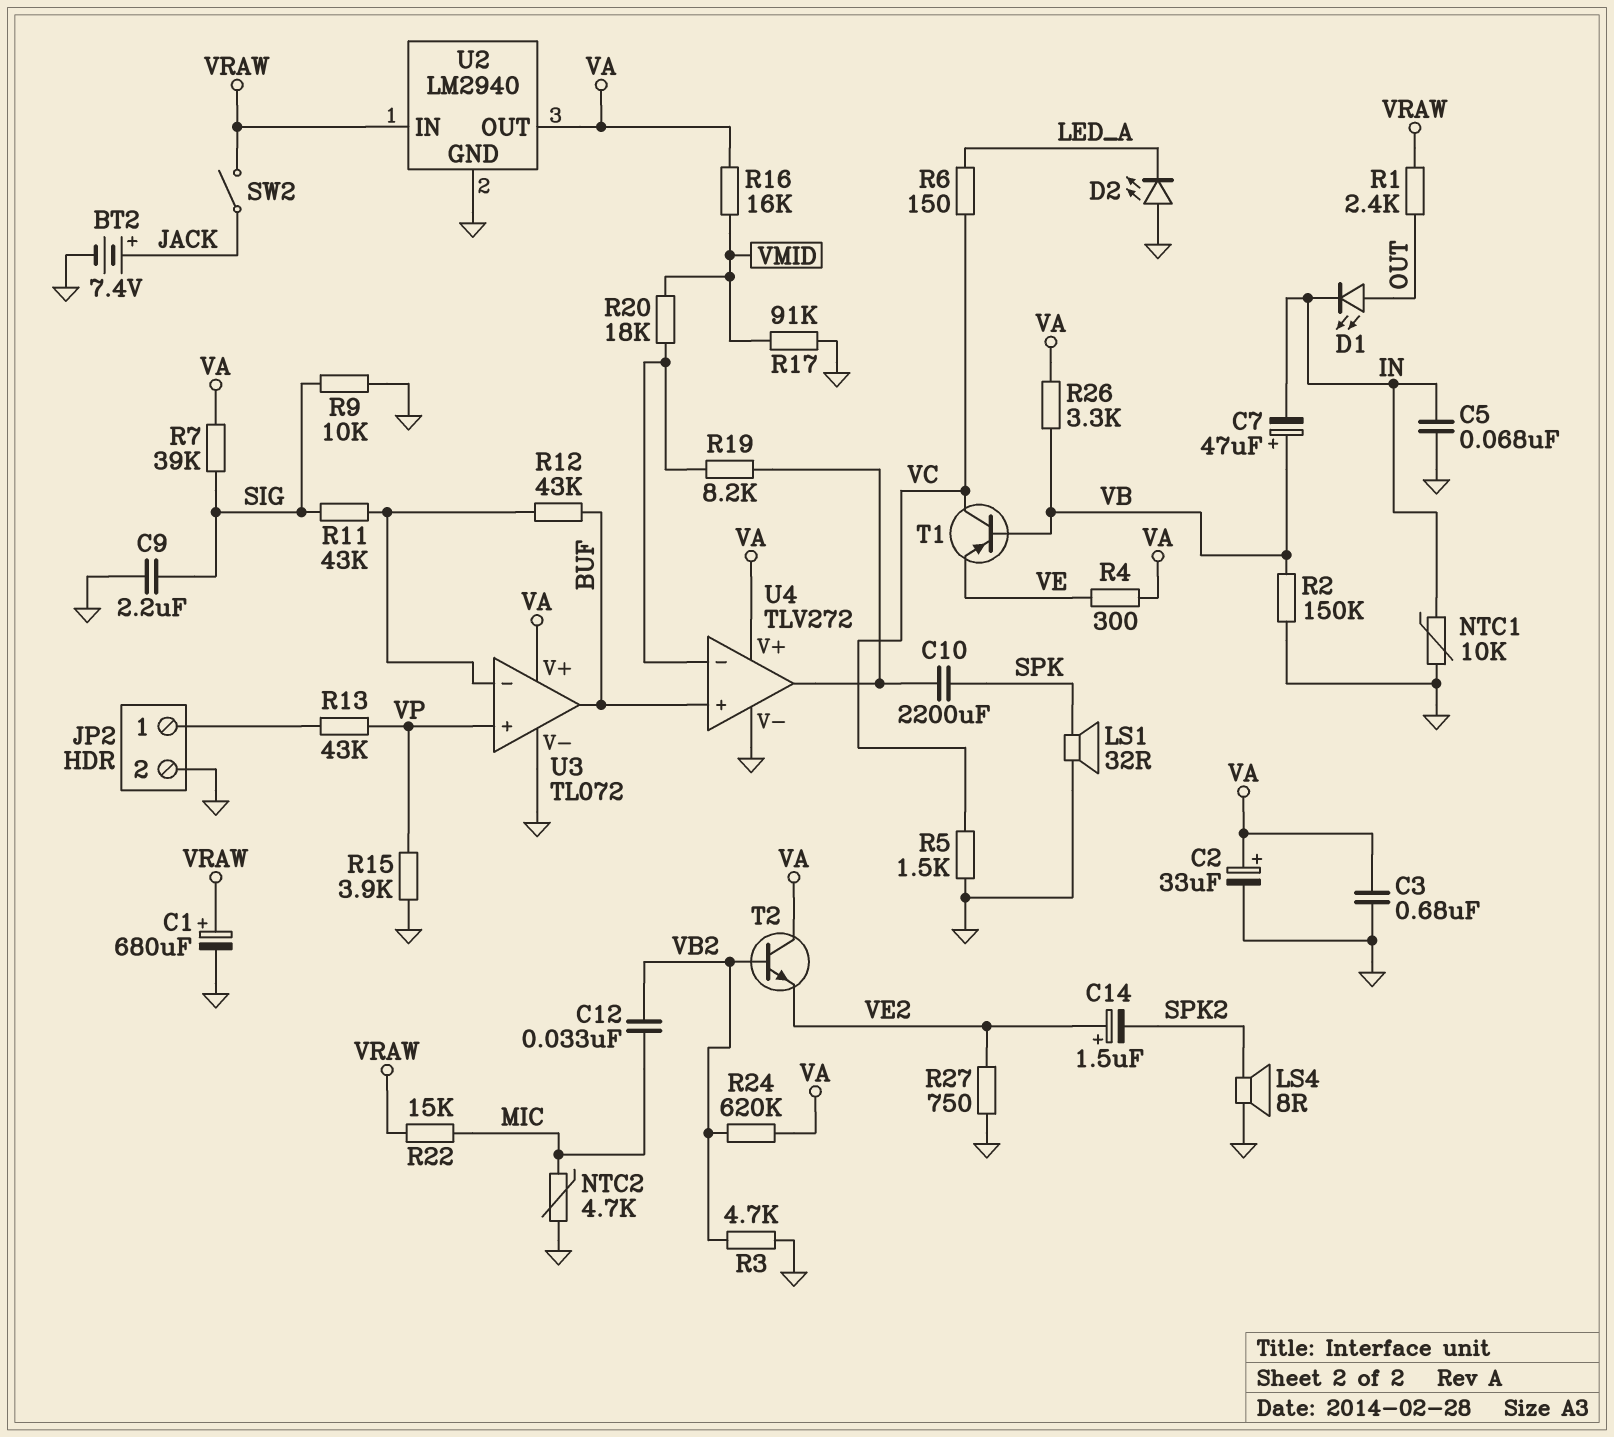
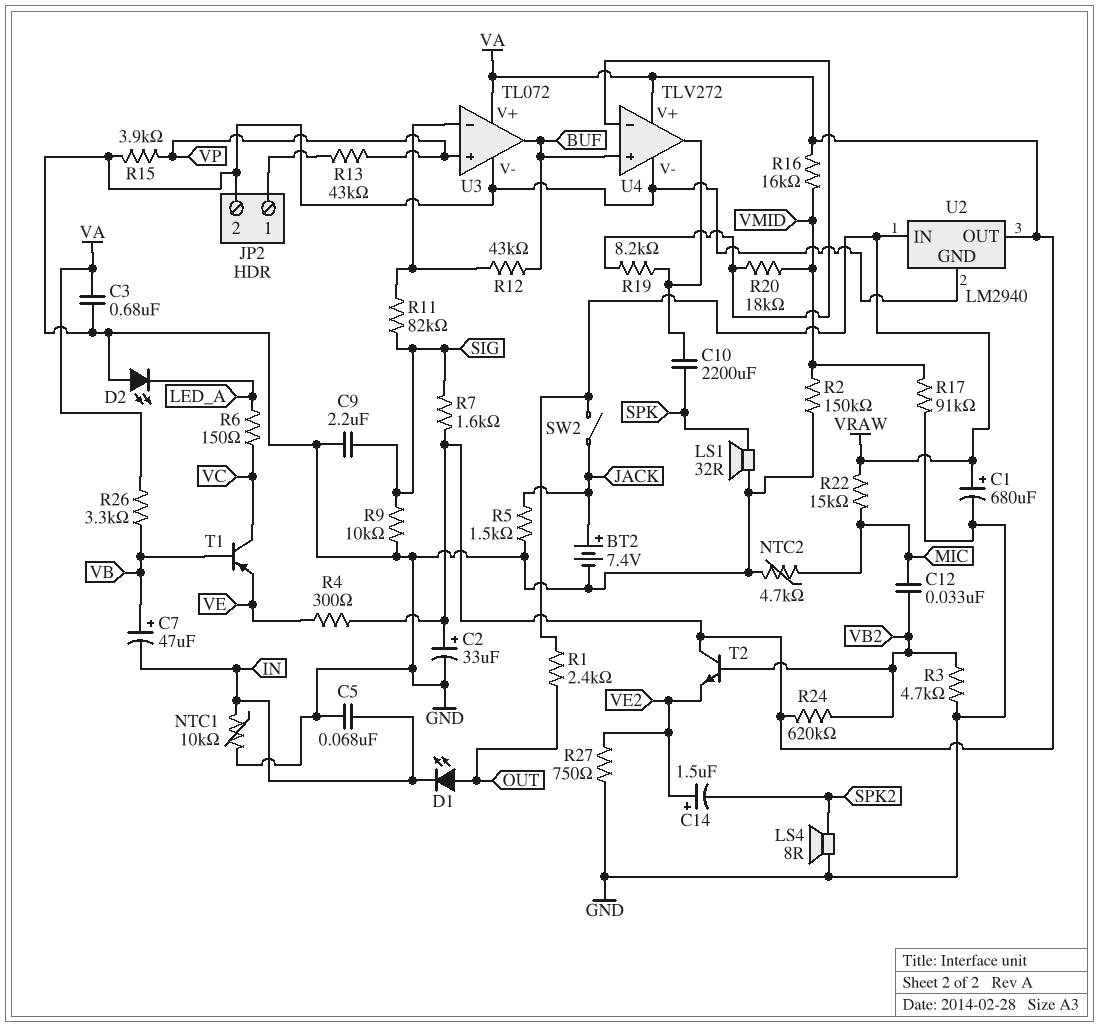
R2: 150k (GND, VB) -> 150k (GND, VMID)
R5: 1.5k (GND, VC) -> 1.5k (GND, JACK)
R7: 39k (SIG, VA) -> 1.6k (SIG, VA)
R11: 43k (SIG, U3/in-) -> 82k (SIG, U3/in-)

